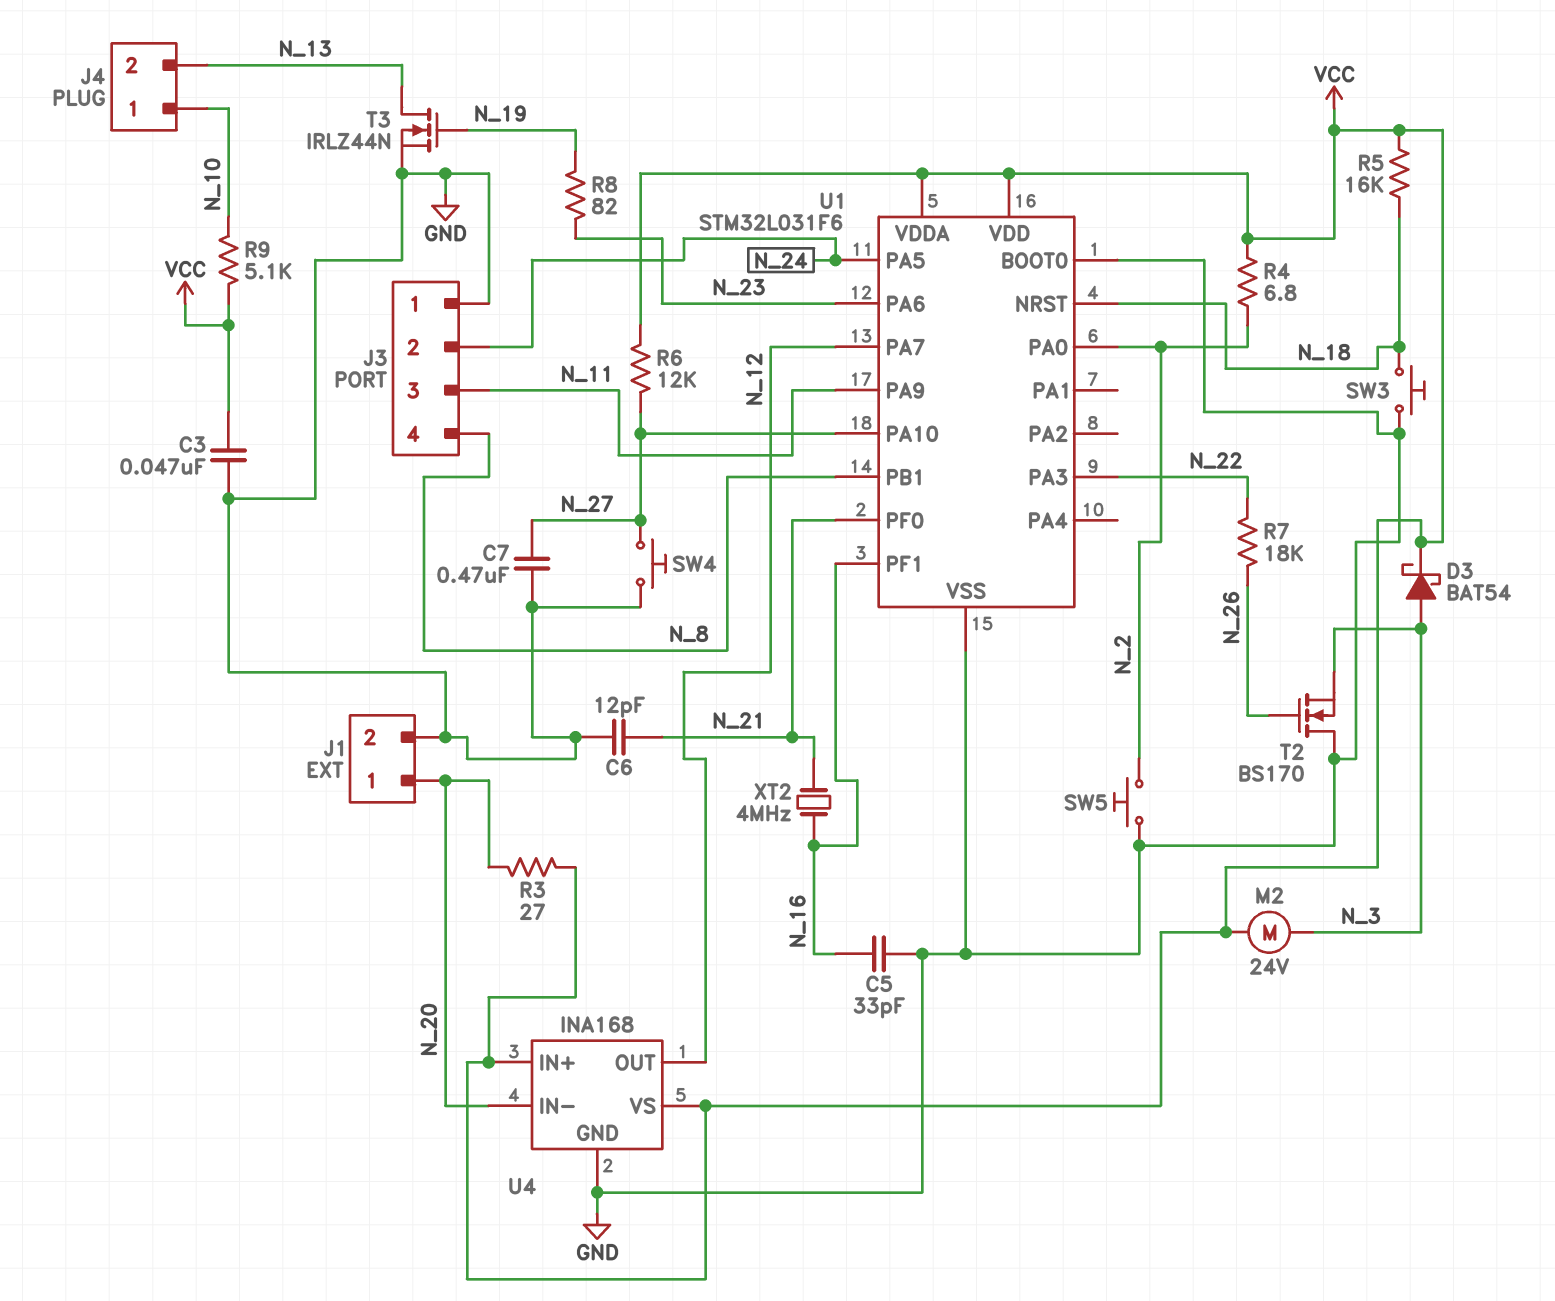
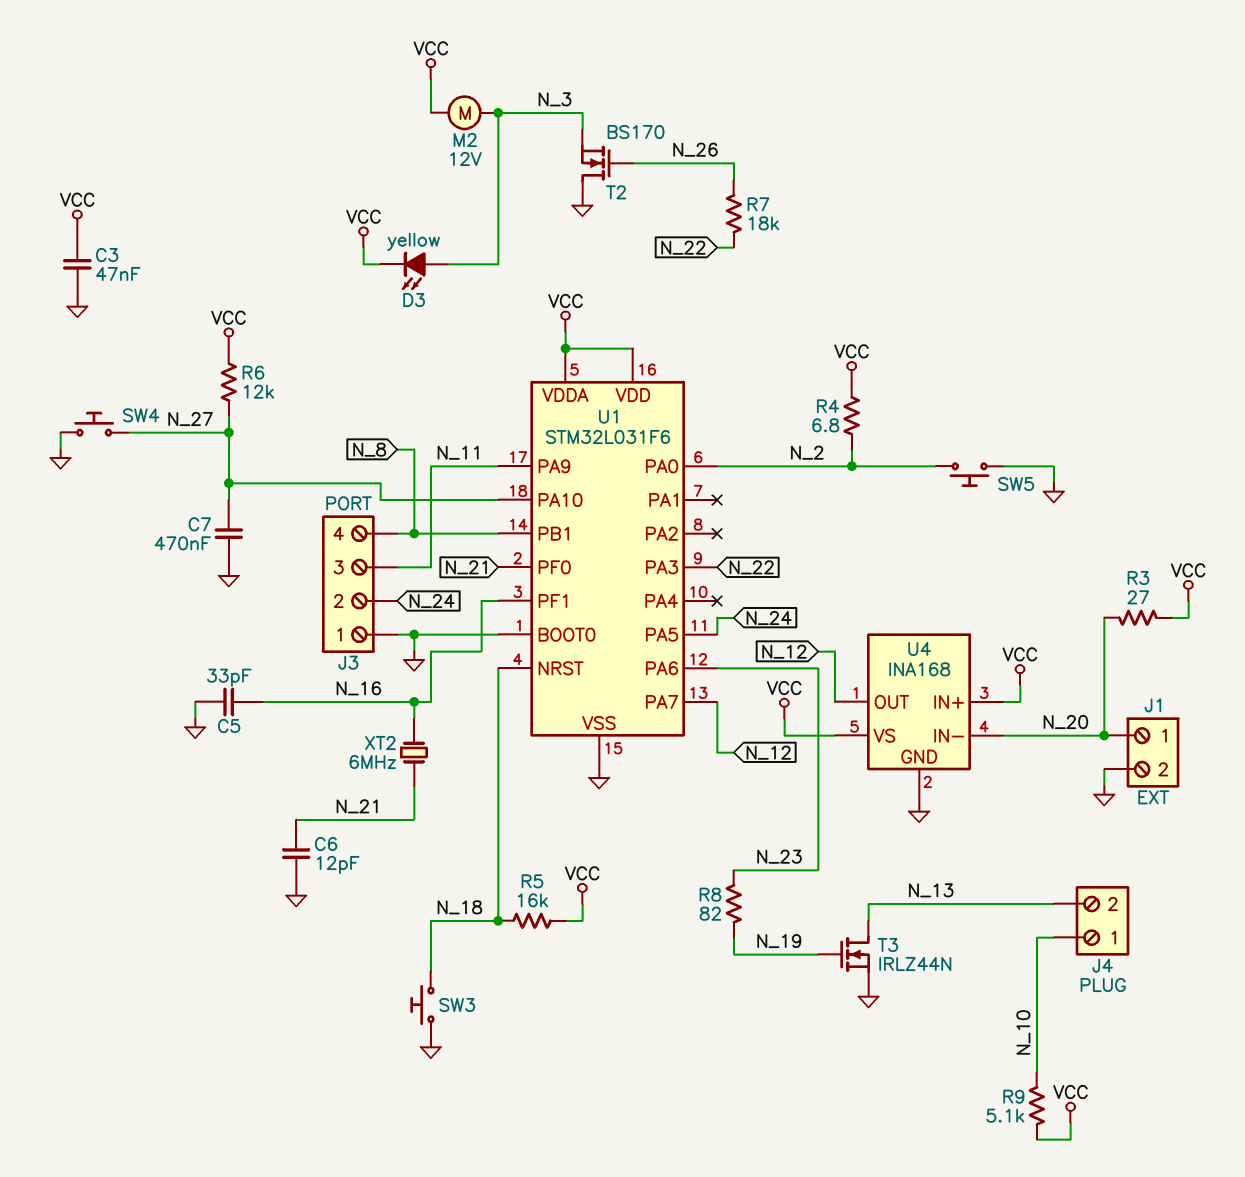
D3: schottky BAT54 (A N_3, K VCC) -> LED yellow (A N_3, K VCC)
M2: motor 24V (N_3, VCC) -> motor 12V (N_3, VCC)
XT2: 4MHz (N_16, N_21) -> 6MHz (N_16, N_21)

